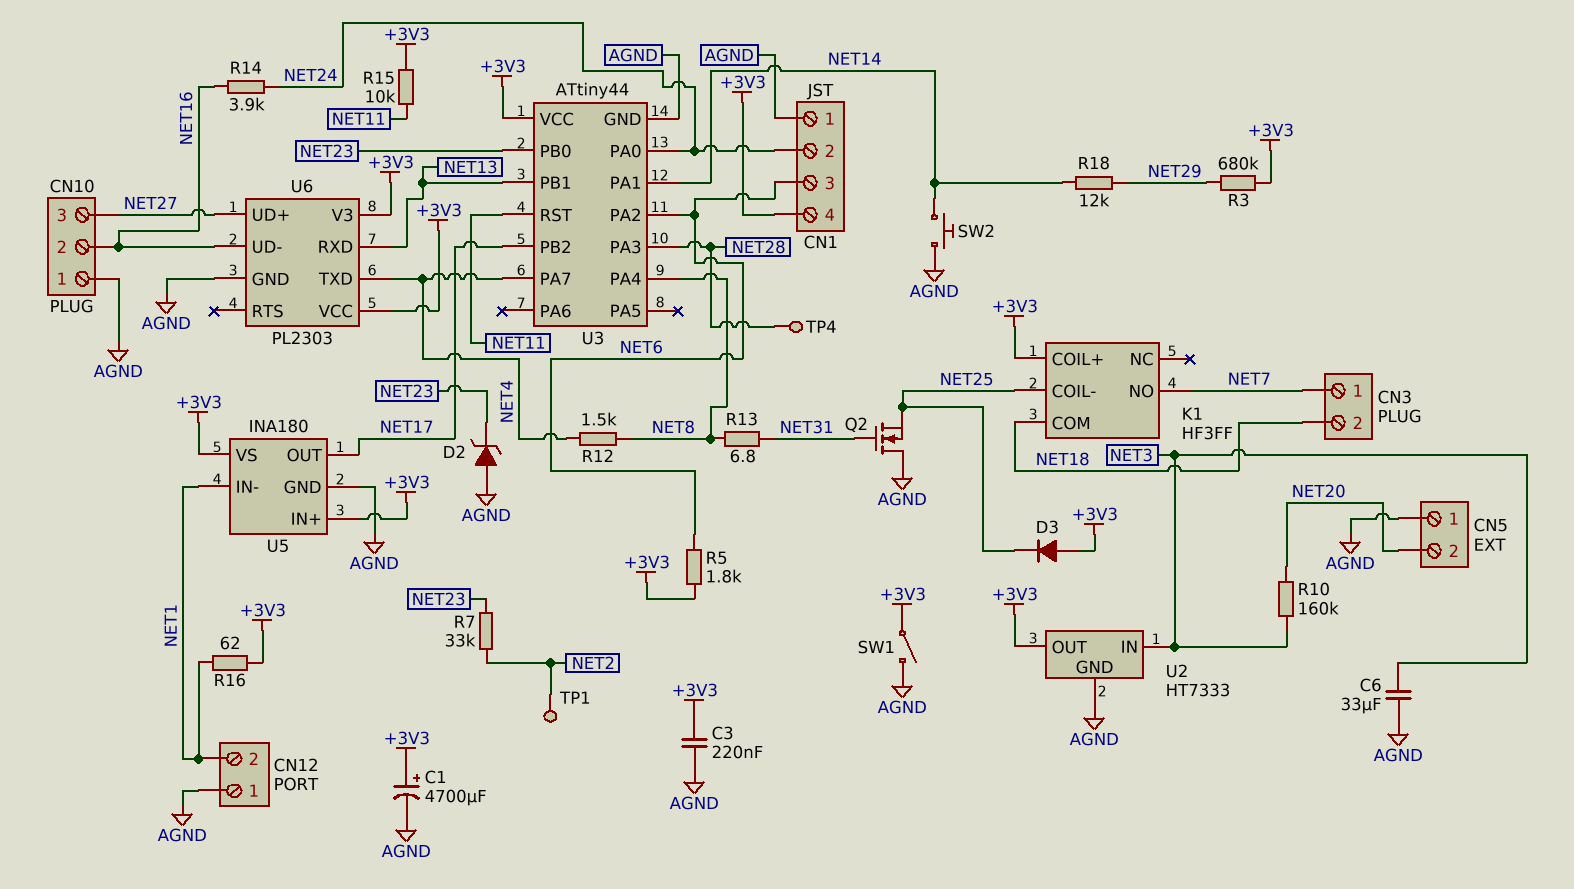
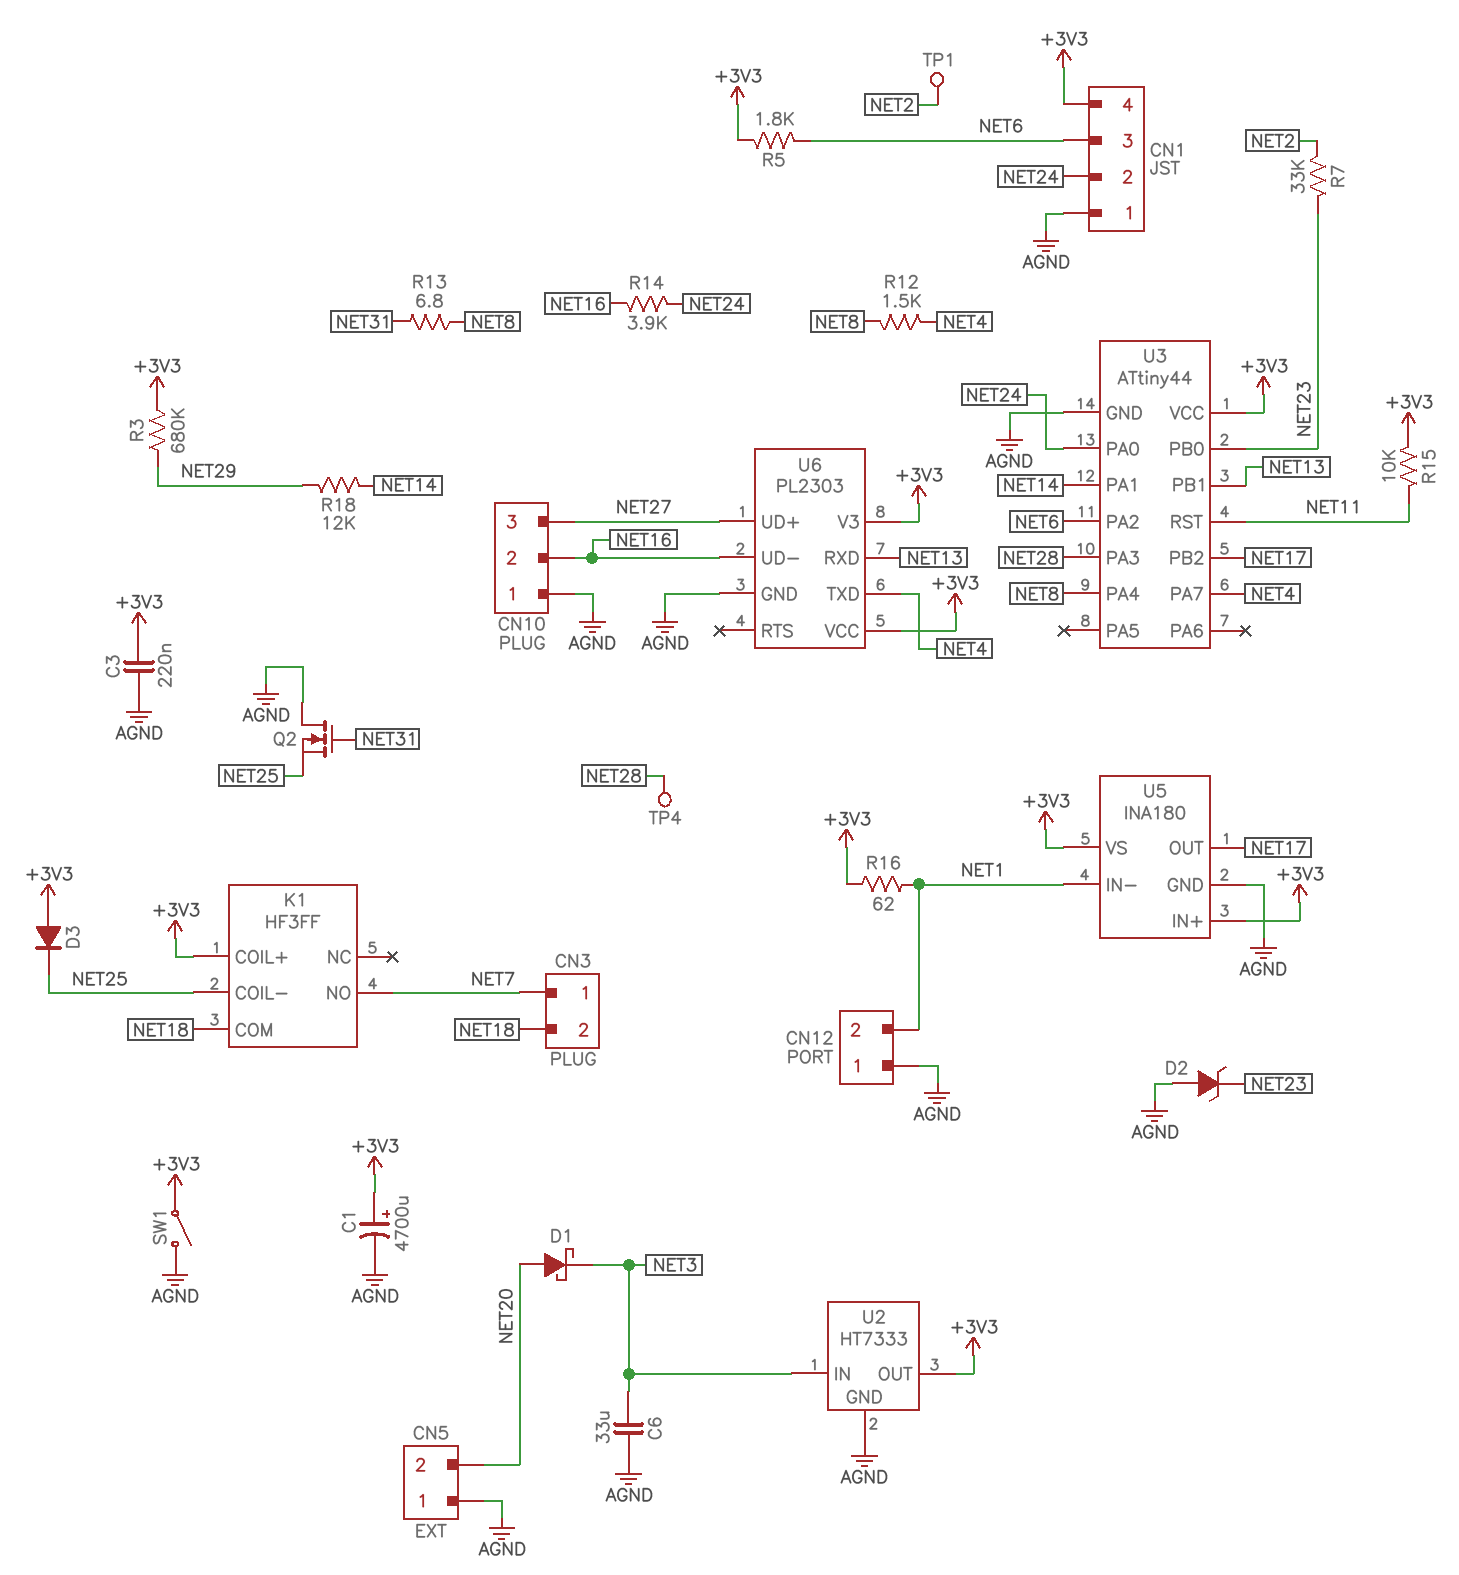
D1: none -> schottky (A NET20, K NET3)
R10: 160k (NET3, NET20) -> none
SW2: button (AGND, NET14) -> none

